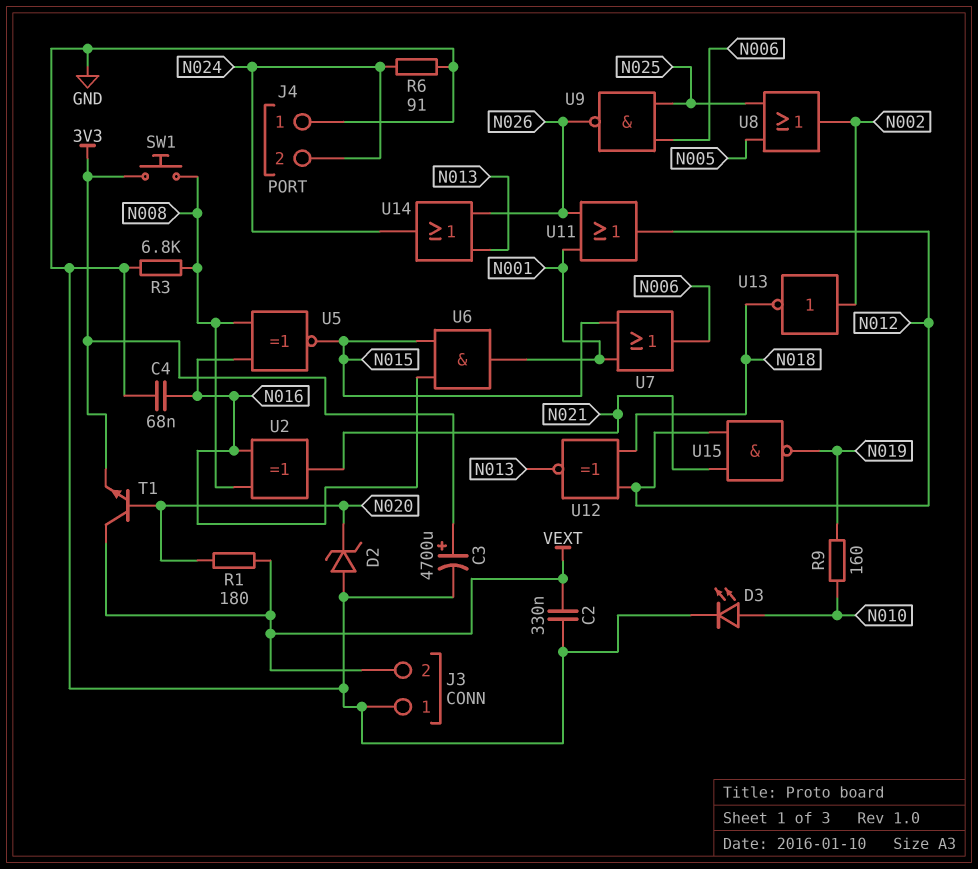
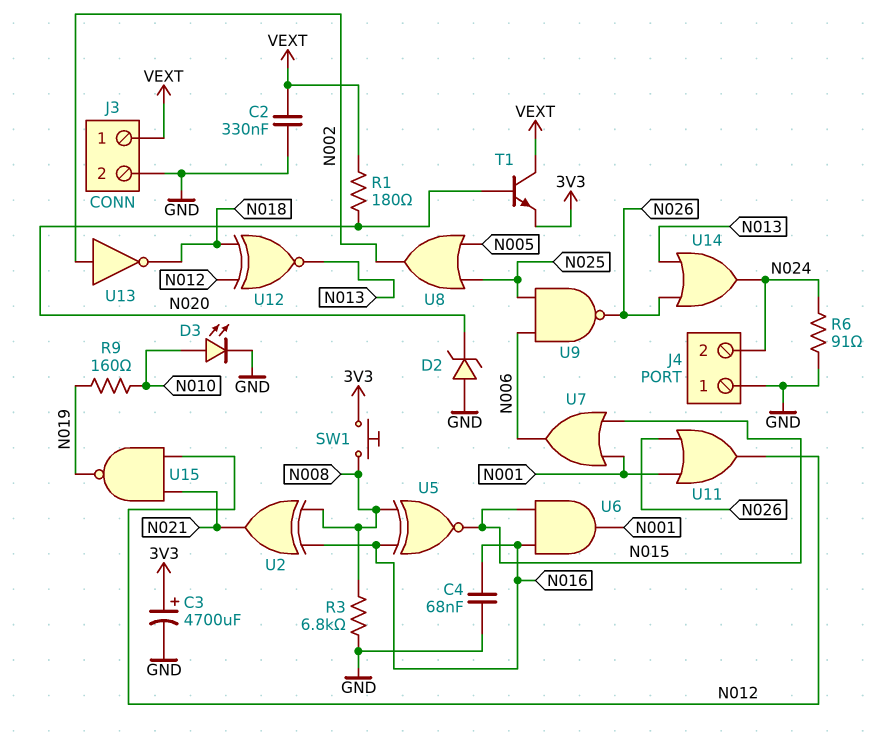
J3 pin 1: GND -> VEXT
J3 pin 2: VEXT -> GND

